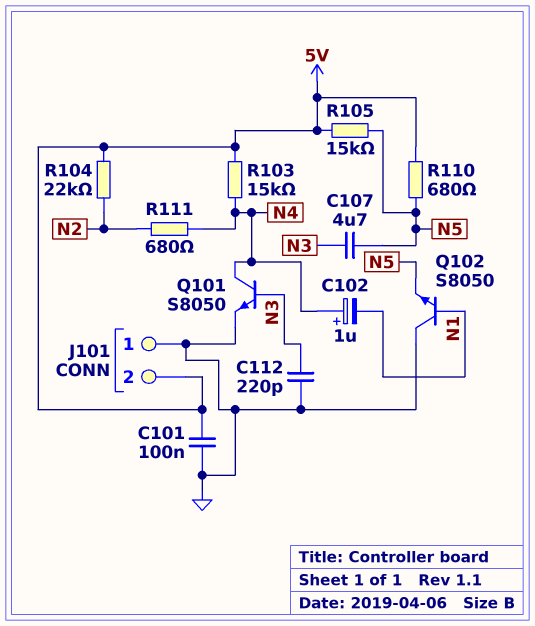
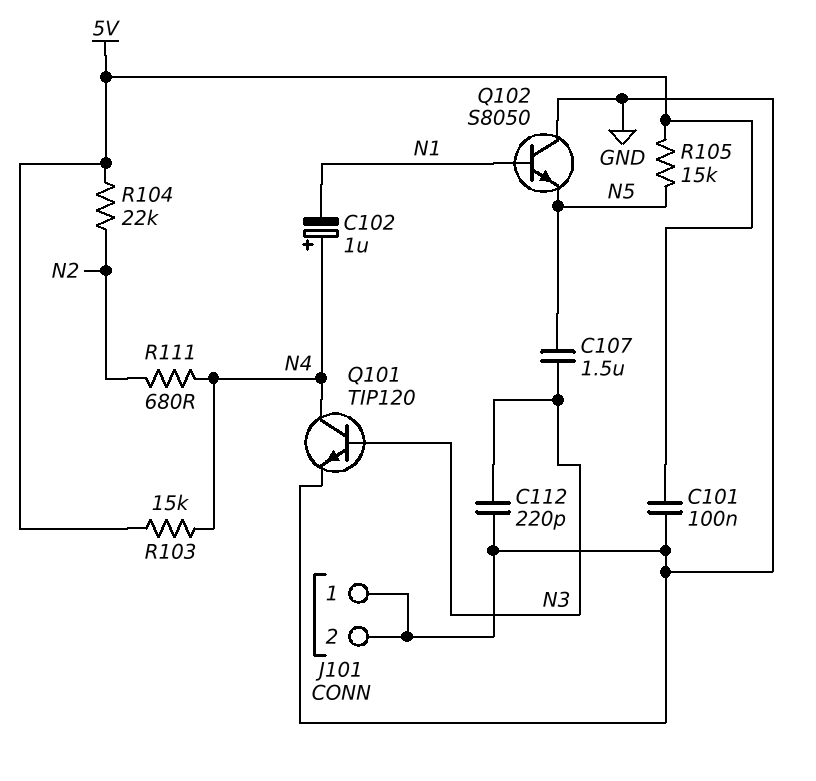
C107: 4.7uF (N3, N5) -> 1.5uF (N3, N5)
J101 pin 2: 5V -> GND
Q101: NPN S8050 (B N3, C N4, E GND) -> NPN TIP120 (B N3, C N4, E GND)
R110: 680 (5V, N5) -> none

